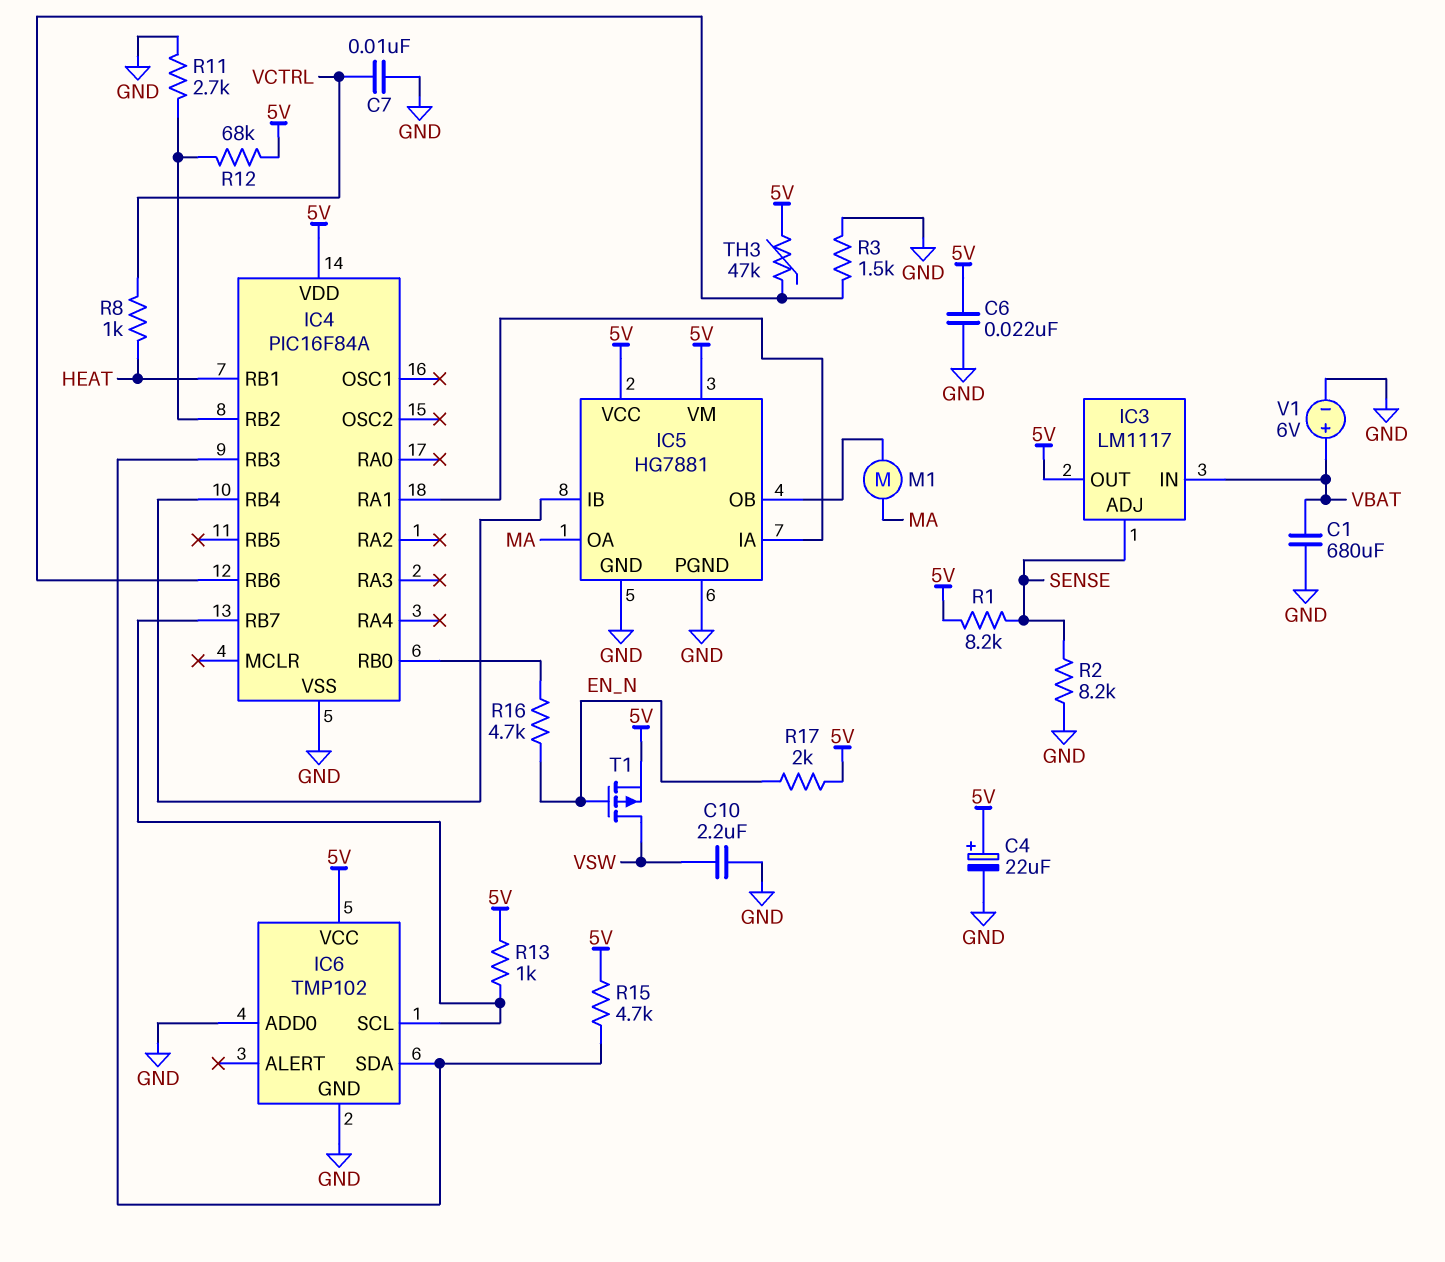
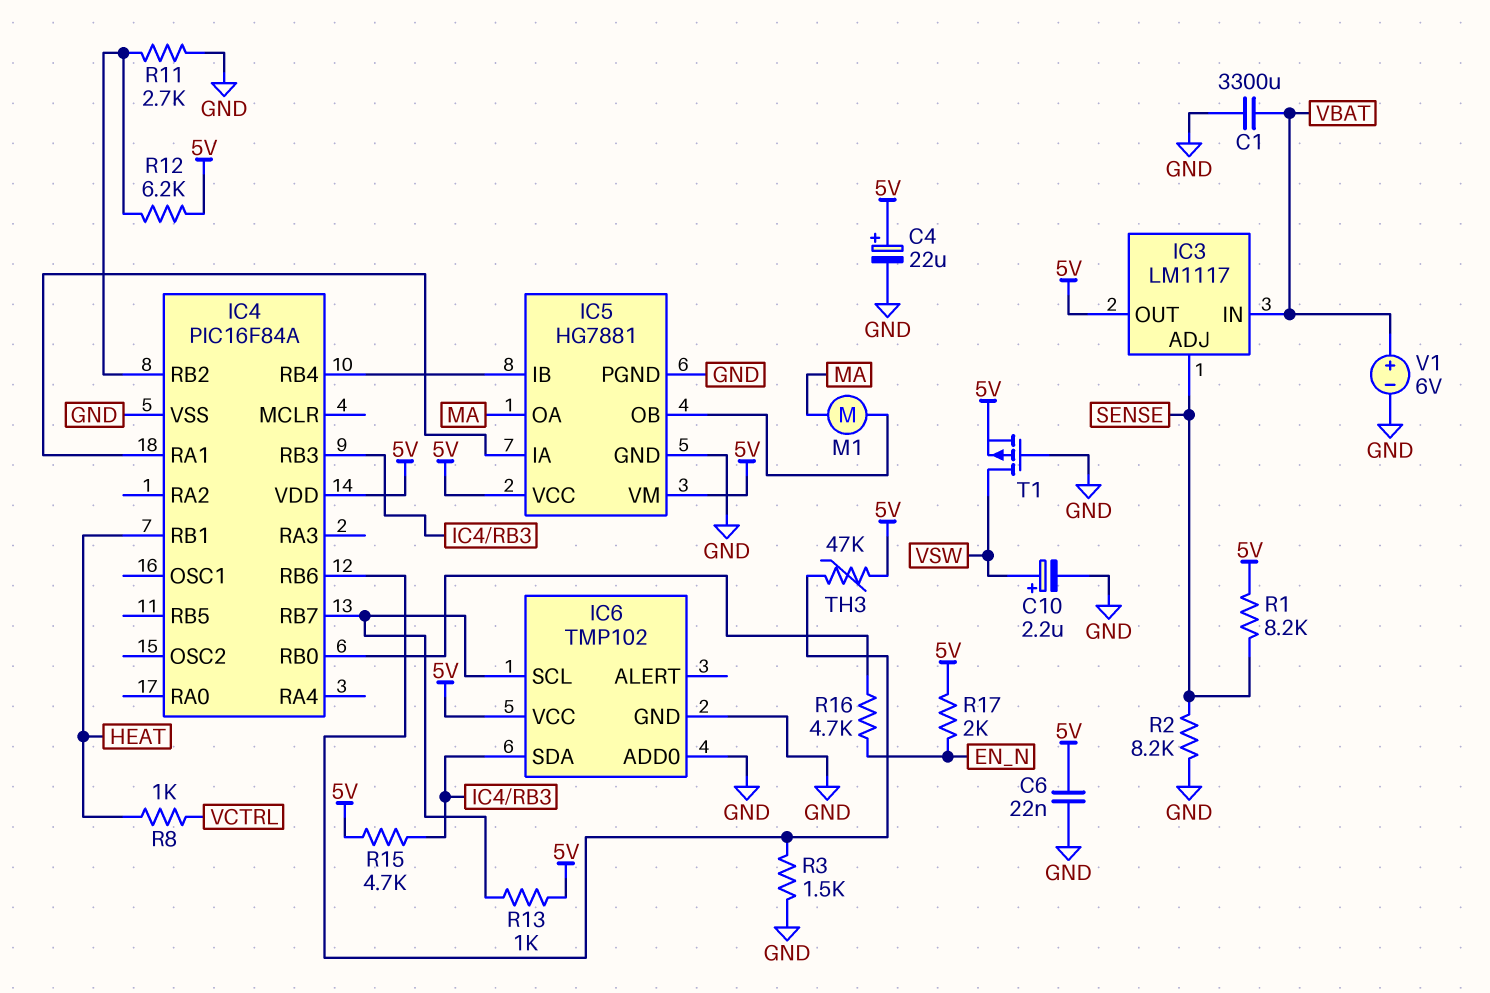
C1: 680uF (GND, VBAT) -> 3300uF (GND, VBAT)
C7: 10nF (GND, VCTRL) -> none
C10: 2.2uF (GND, VSW) -> 2.2uF (plus VSW, minus GND)
R12: 68k (5V, IC4/RB2) -> 6.2k (5V, IC4/RB2)
T1: PMOS (G EN_N, D VSW, S 5V) -> PMOS (G GND, D VSW, S 5V)

